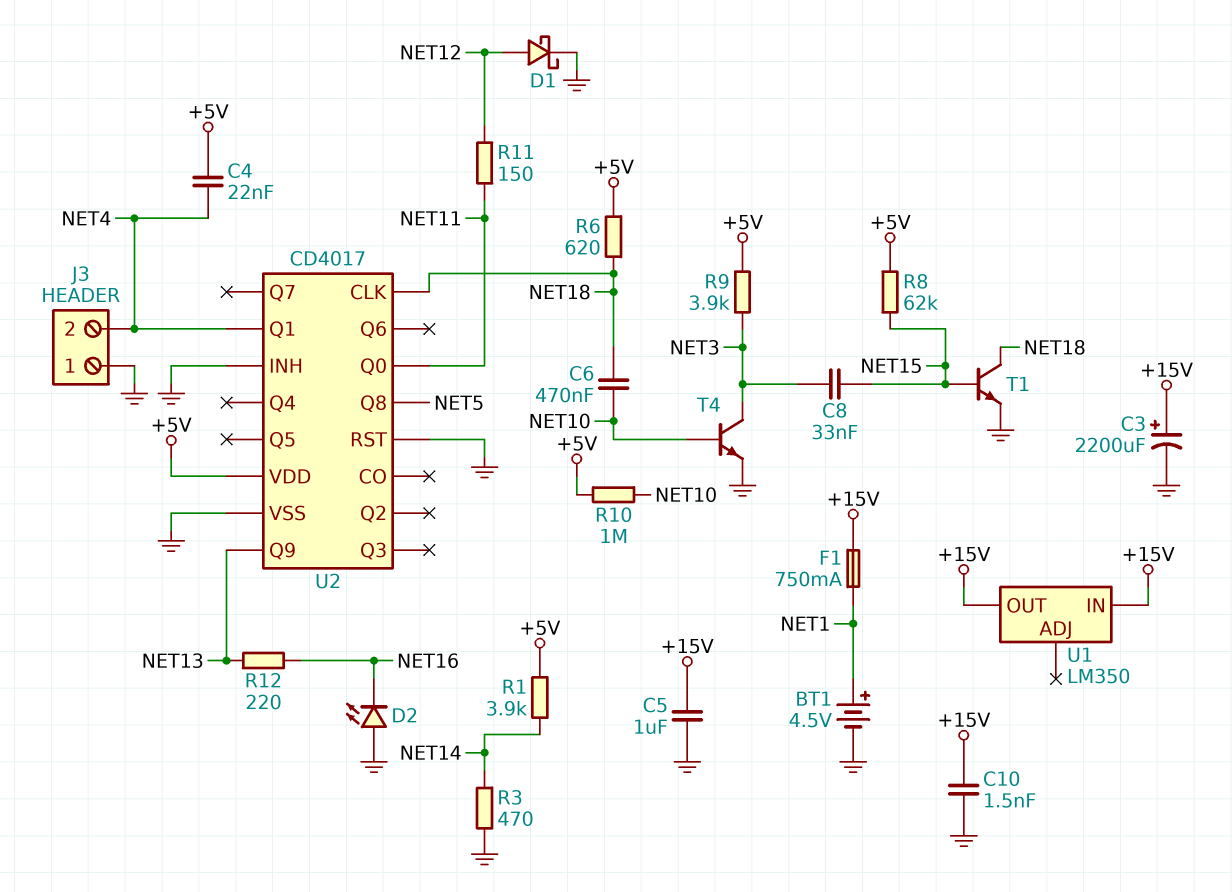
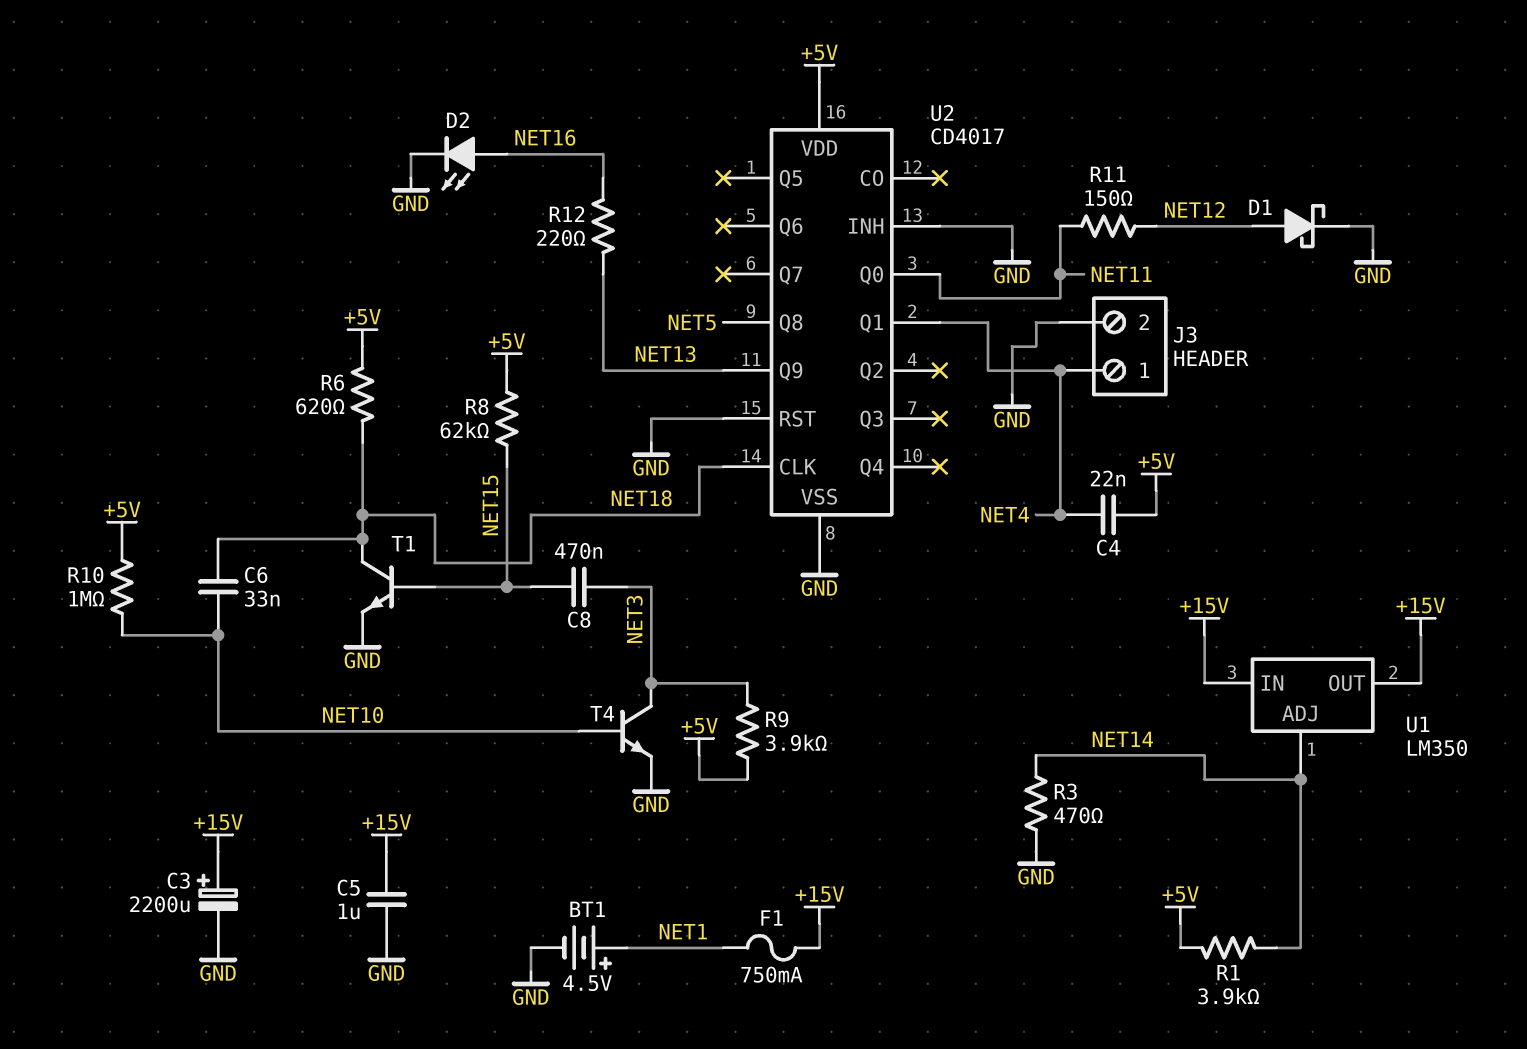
C6: 470nF (NET10, NET18) -> 33nF (NET10, NET18)
C8: 33nF (NET3, NET15) -> 470nF (NET3, NET15)
C10: 1.5nF (+15V, GND) -> none
D2: LED (A GND, K NET16) -> LED (A NET16, K GND)
J3 pin 1: GND -> NET4
J3 pin 2: NET4 -> GND
U1 pin ADJ: none -> NET14

